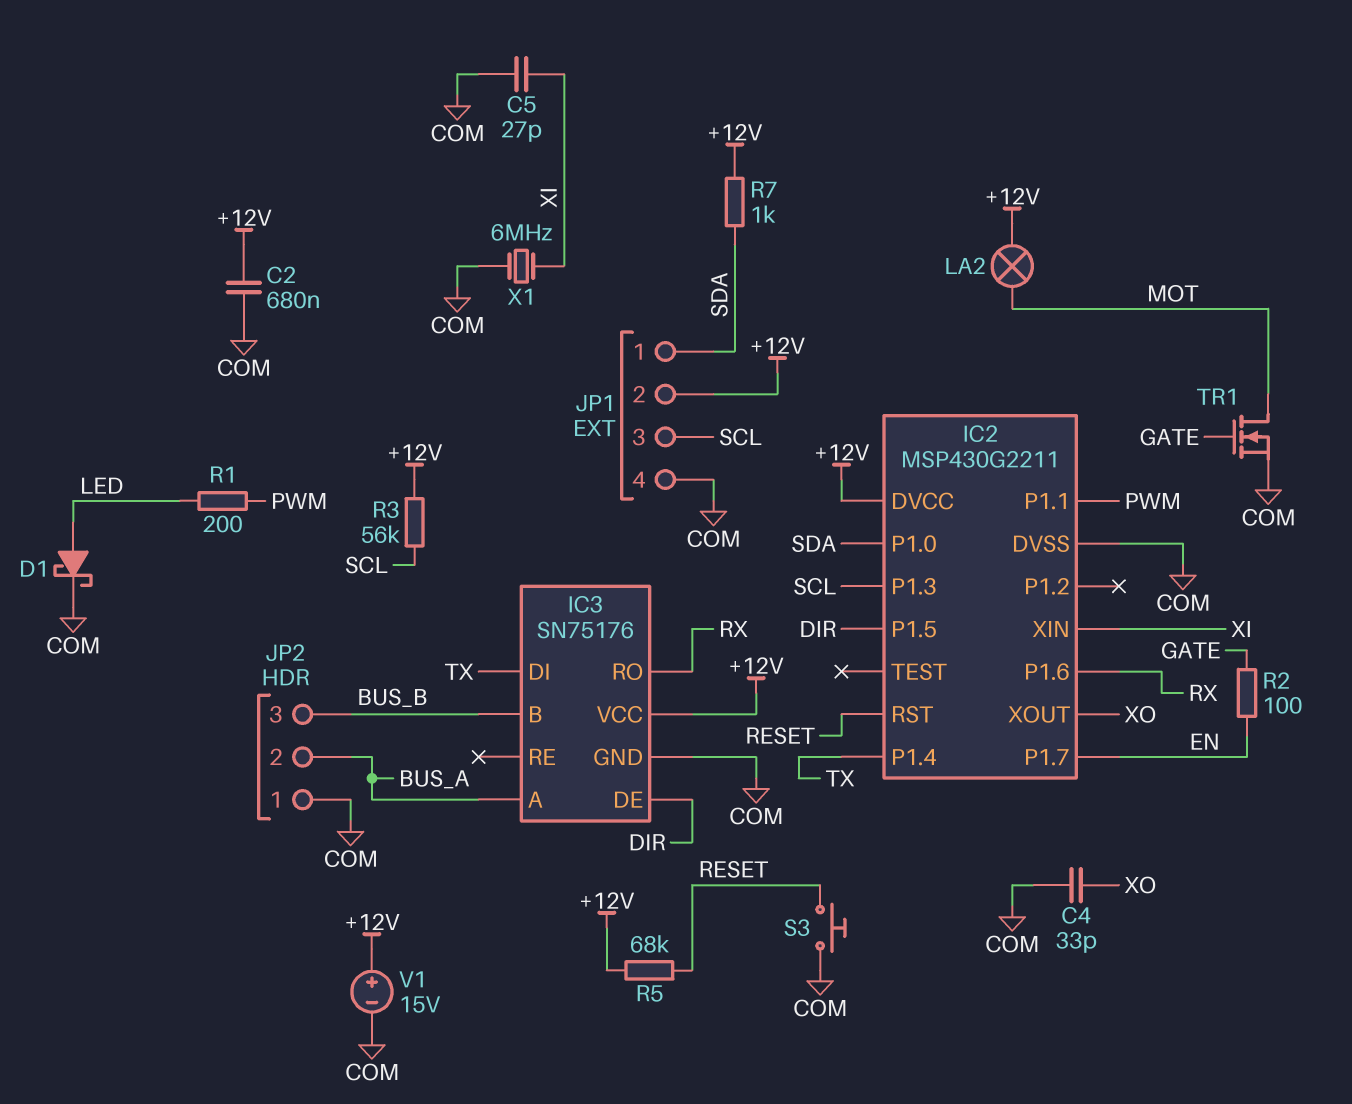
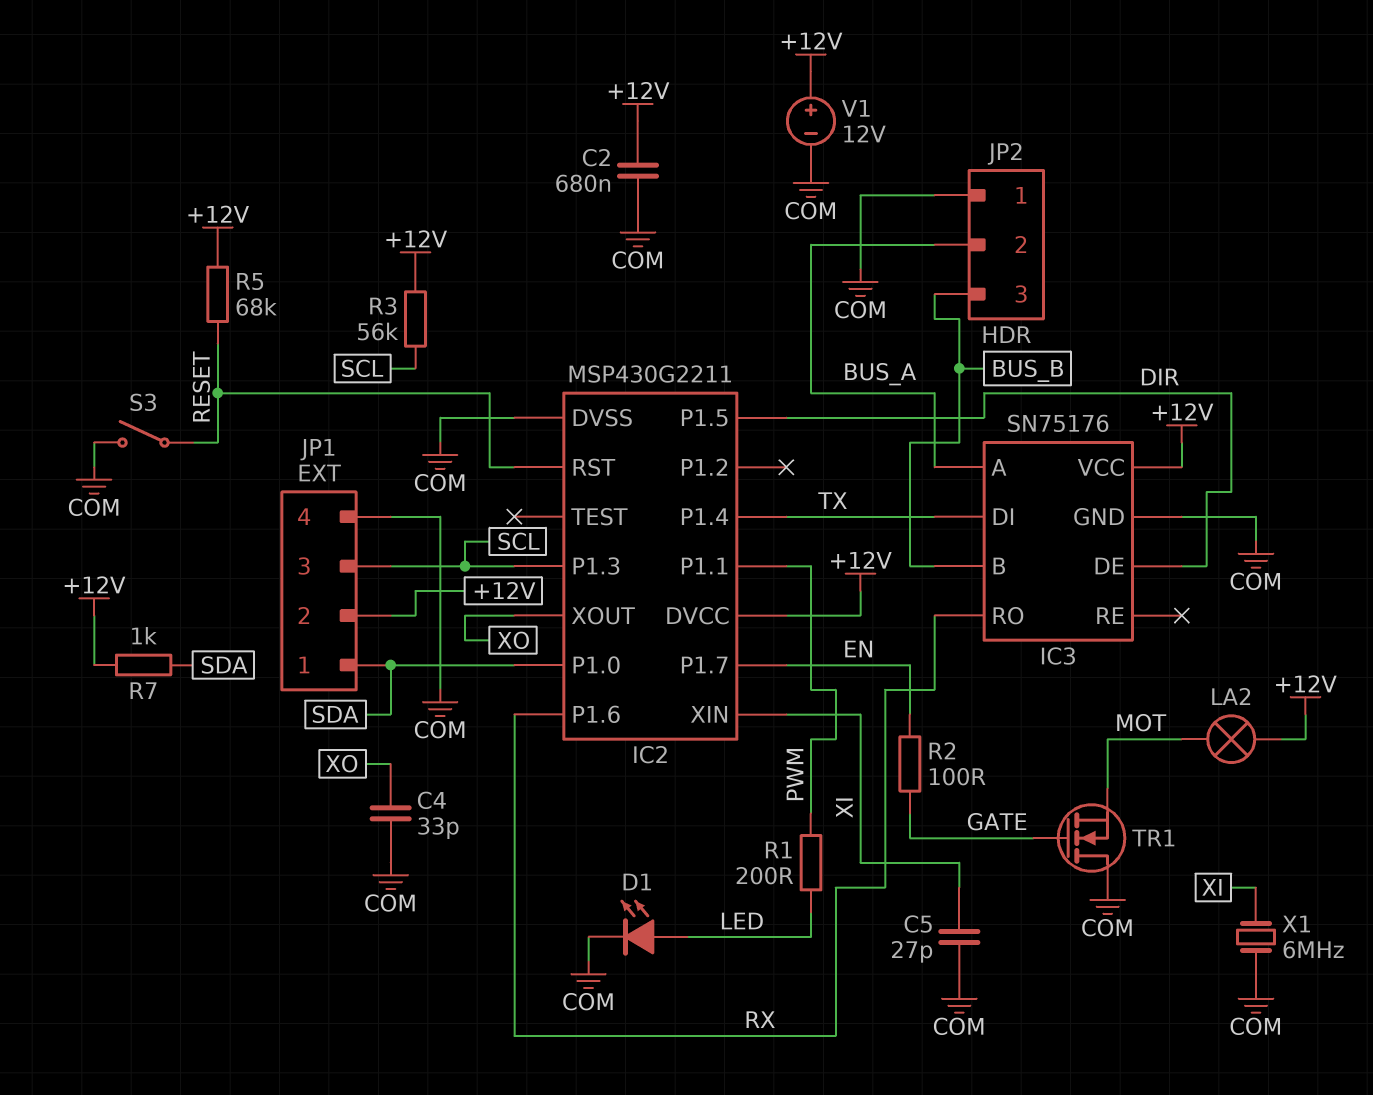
D1: schottky (A LED, K COM) -> LED (A LED, K COM)
S3: button (COM, RESET) -> switch (COM, RESET)
TR1: NMOS (G GATE, D MOT, S COM) -> NMOS (G GATE, D COM, S MOT)
V1: 15V (plus +12V, minus COM) -> 12V (plus +12V, minus COM)

